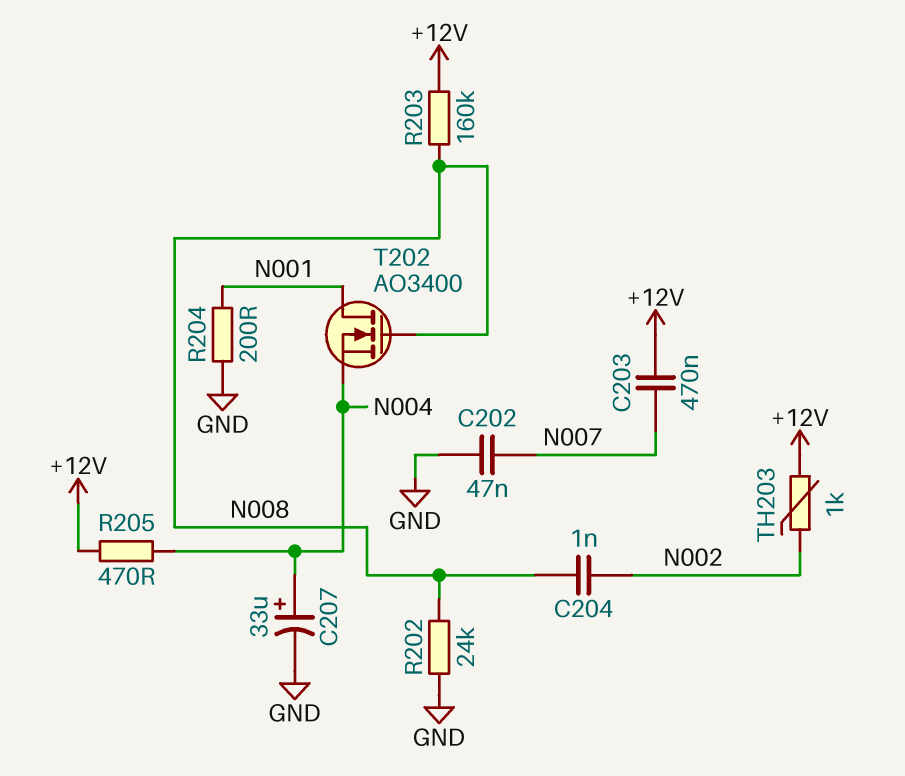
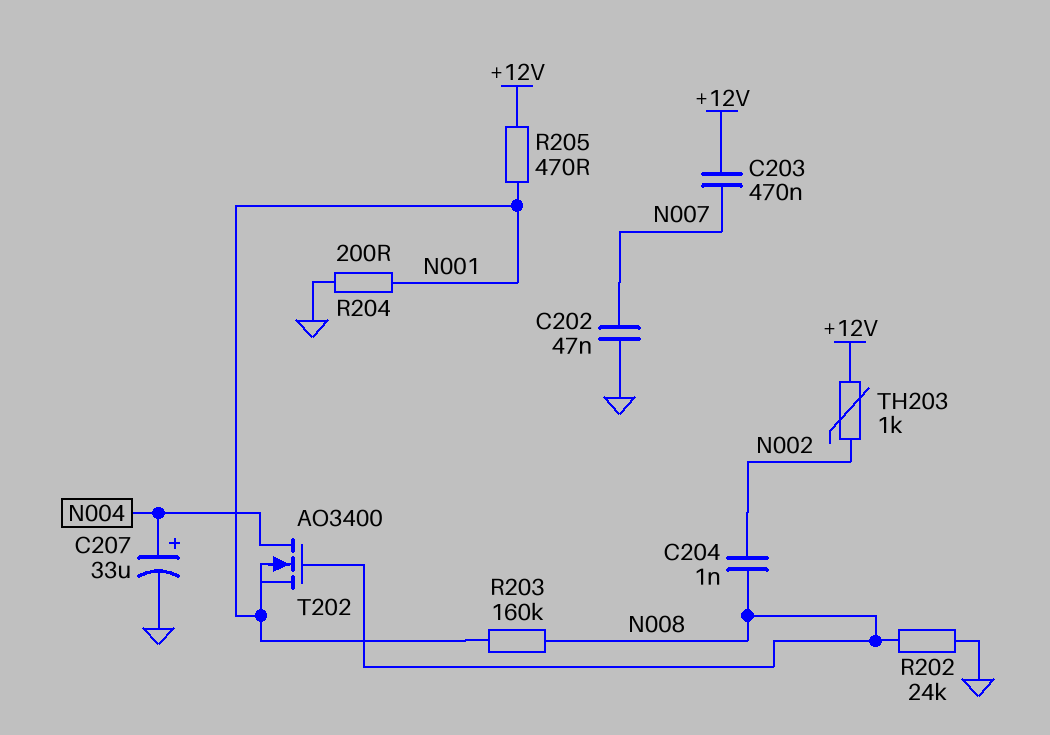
R203: 160k (+12V, N008) -> 160k (N001, N008)
R205: 470 (+12V, N004) -> 470 (+12V, N001)
T202: NMOS AO3400 (G N008, D N001, S N004) -> NMOS AO3400 (G N008, D N004, S N001)

